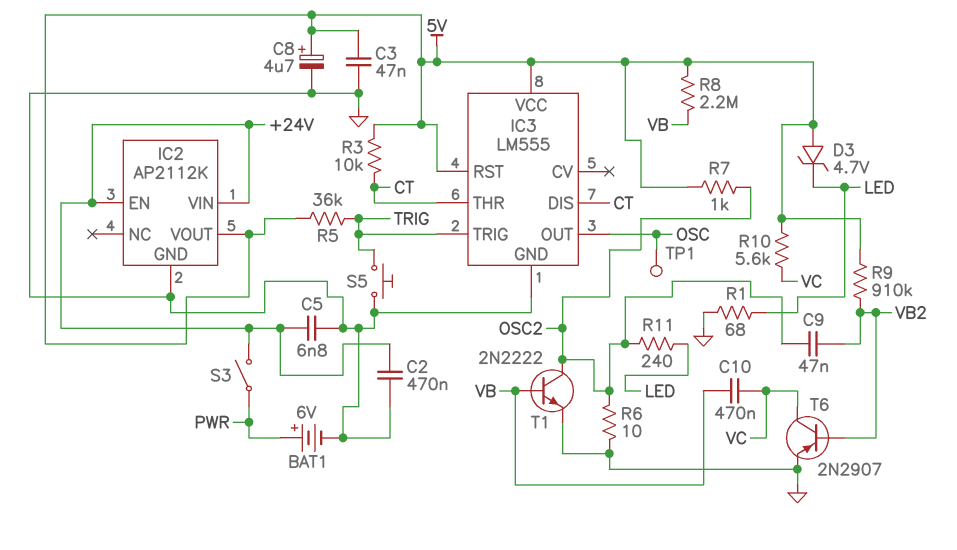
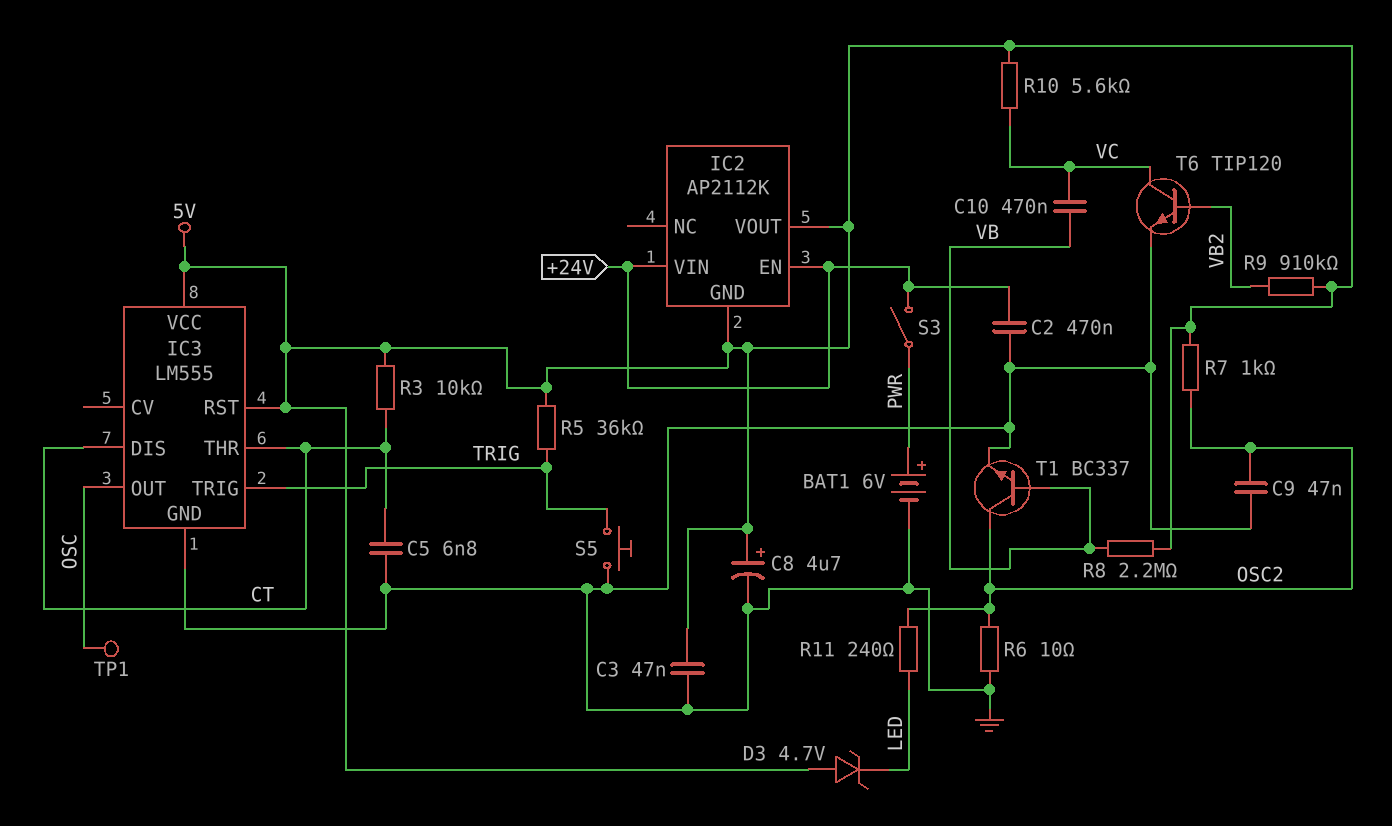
C5: 6.8nF (+24V, GND) -> 6.8nF (CT, GND)
C9: 47nF (OSC2, VB2) -> 47nF (GND, OSC2)
IC2 pin GND: GND -> 5V
R1: 68 (GND, LED) -> none
T1: NPN 2N2222 (B VB, C OSC2, E GND) -> NPN BC337 (B VB, C OSC2, E GND)
T6: PNP 2N2907 (B VB2, C VC, E GND) -> NPN TIP120 (B VB2, C VC, E GND)

